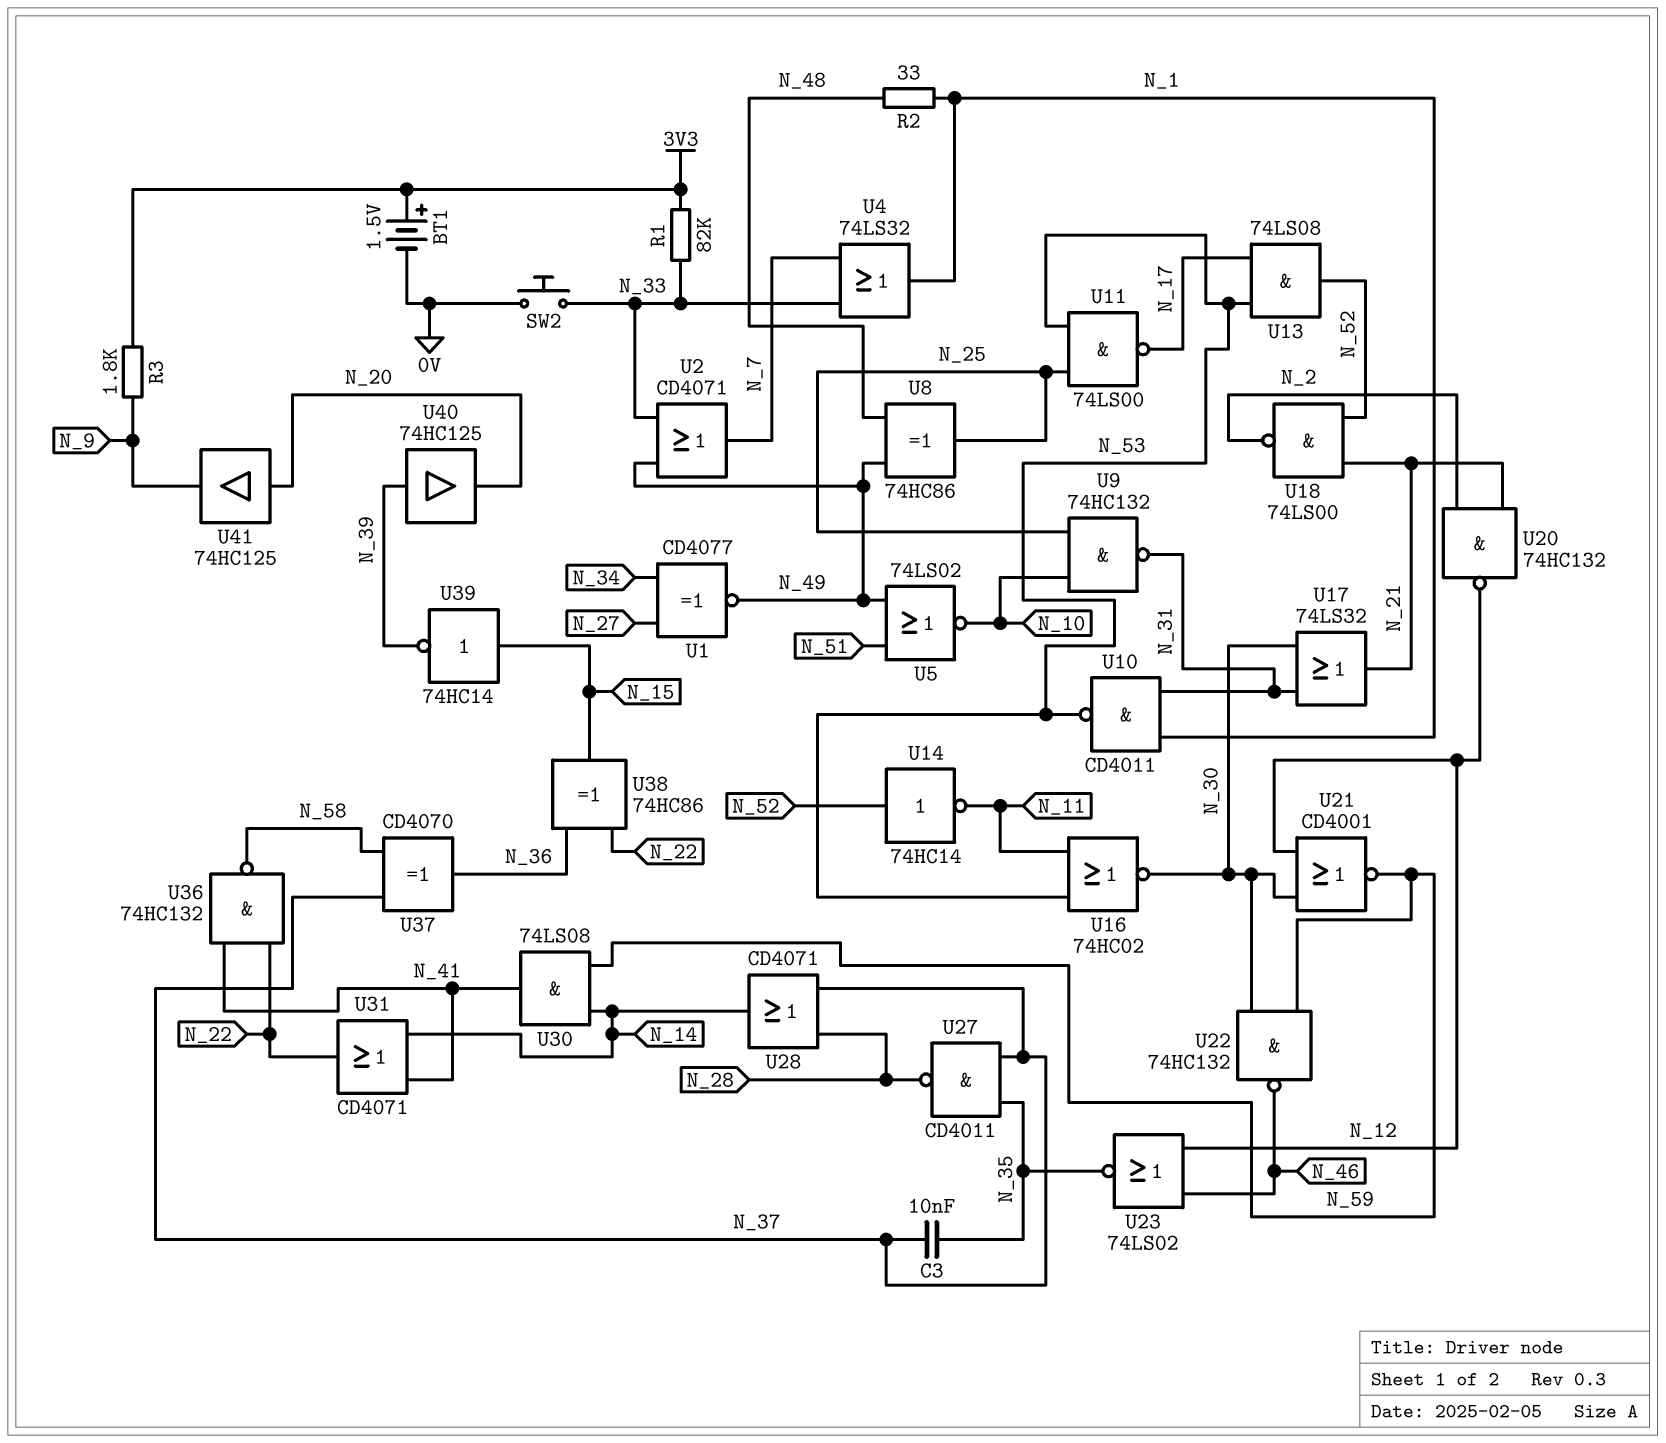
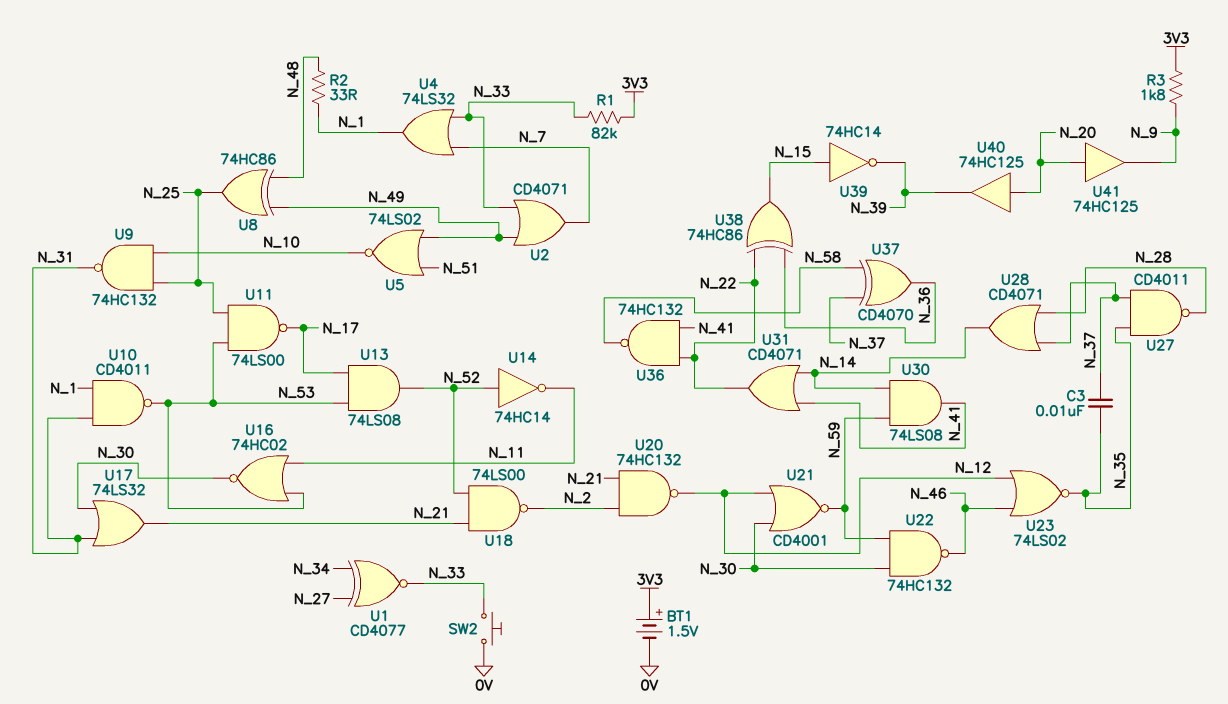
U1: XNOR CD4077 (in N_27, in N_34, out N_49) -> XNOR CD4077 (in N_27, in N_34, out N_33)
U40: buffer 74HC125 (in N_39, out N_20) -> buffer 74HC125 (in N_20, out N_39)

